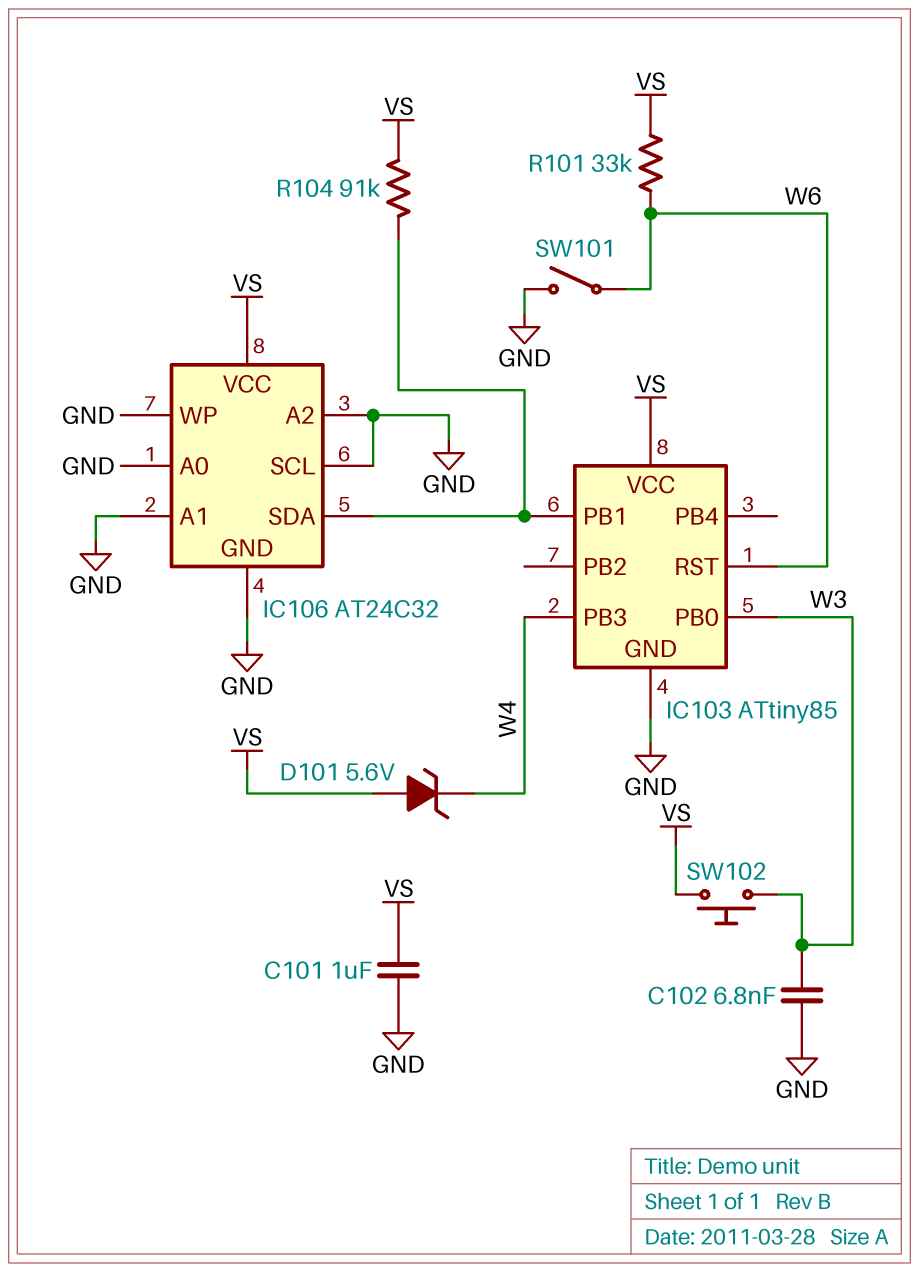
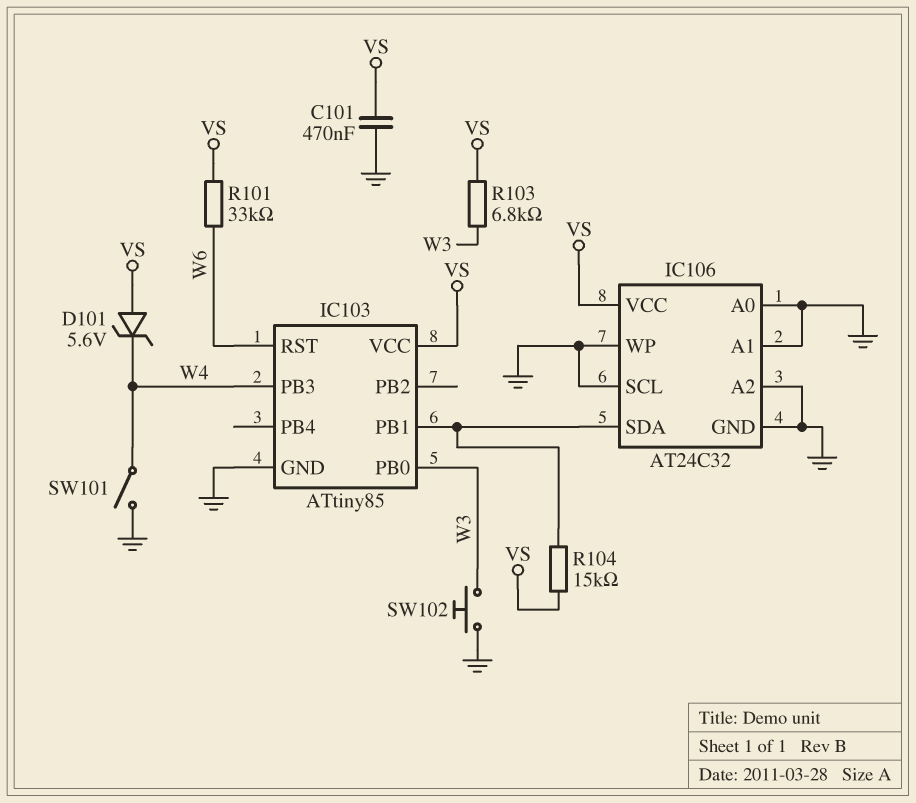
C101: 1uF (GND, VS) -> 470nF (GND, VS)
C102: 6.8nF (GND, W3) -> none
R103: none -> 6.8k (VS, W3)
R104: 91k (IC103/PB1, VS) -> 15k (IC103/PB1, VS)
SW101: switch (GND, W6) -> switch (GND, W4)
SW102: button (VS, W3) -> button (GND, W3)

